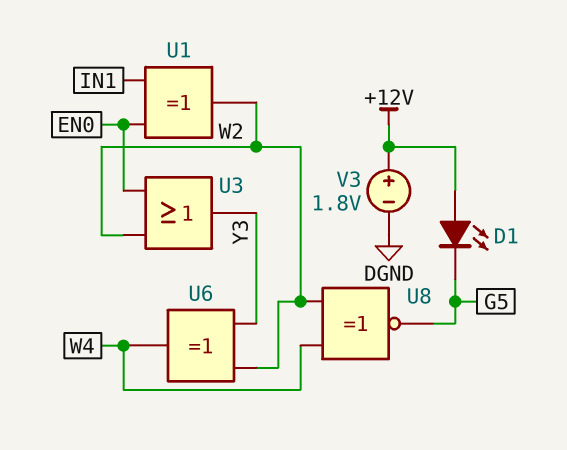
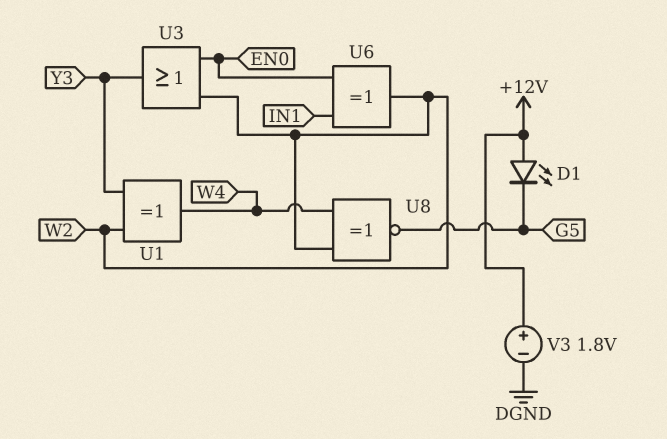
U1: XOR (in EN0, in IN1, out W2) -> XOR (in W2, in Y3, out W4)
U6: XOR (in W2, in Y3, out W4) -> XOR (in EN0, in IN1, out W2)

